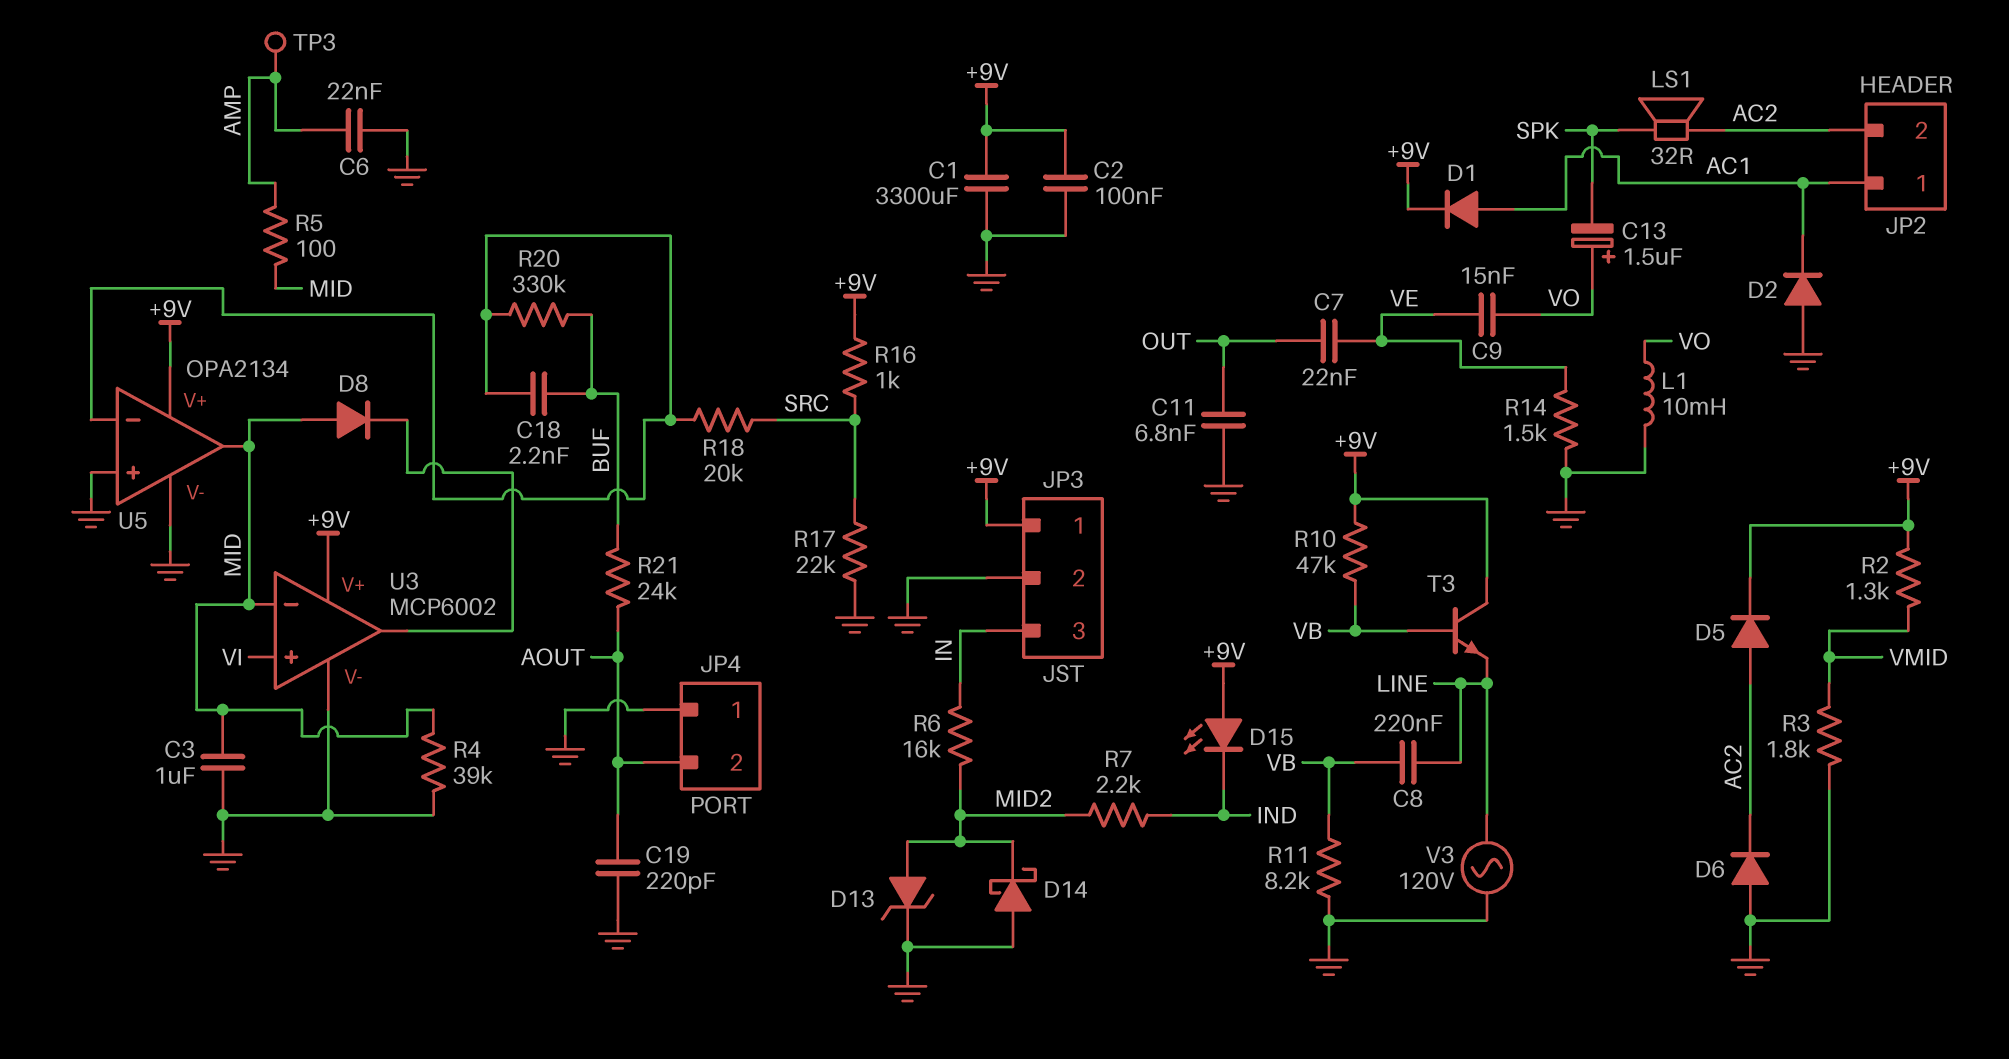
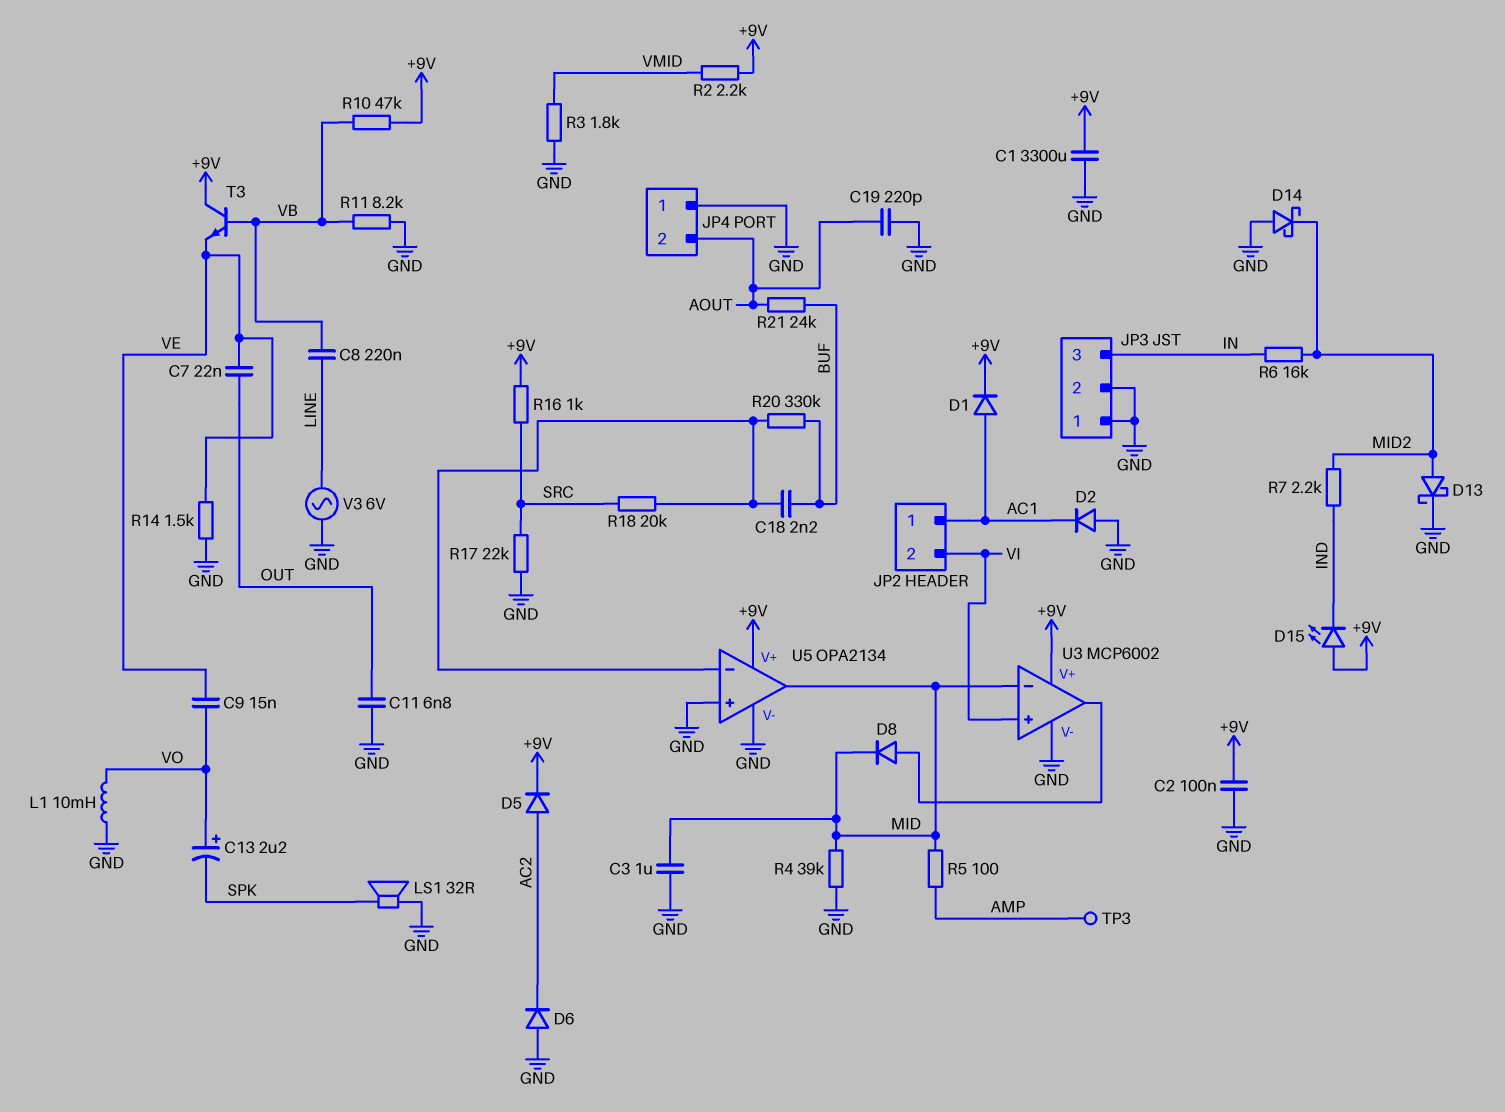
C6: 22nF (AMP, GND) -> none
C13: 1.5uF (plus VO, minus SPK) -> 2.2uF (plus VO, minus SPK)
D8: diode (A MID, K U3/out) -> diode (A U3/out, K MID)
D13: zener (A MID2, K GND) -> schottky (A MID2, K GND)
JP2 pin 2: AC2 -> VI
JP3 pin 1: +9V -> GND
LS1: speaker 32R (AC2, SPK) -> speaker 32R (GND, SPK)
R2: 1.3k (+9V, VMID) -> 2.2k (+9V, VMID)
T3: NPN (B VB, C +9V, E LINE) -> NPN (B VB, C +9V, E VE)
V3: AC 120V (GND, LINE) -> AC 6V (GND, LINE)

